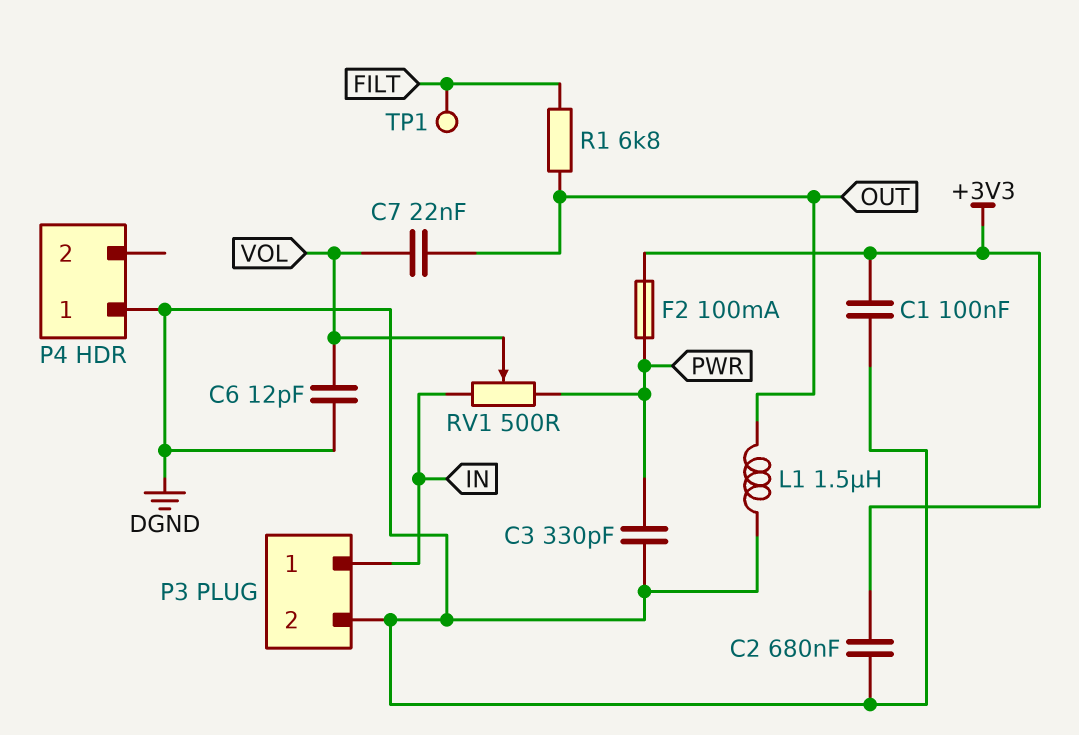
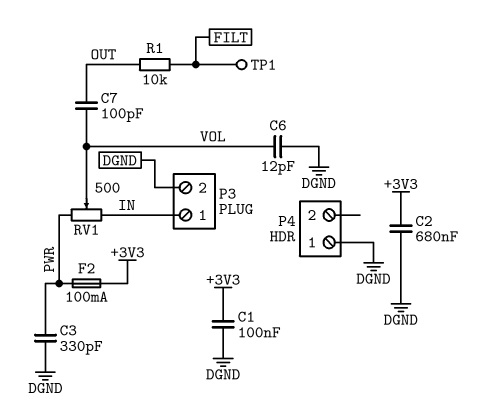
C7: 22nF (OUT, VOL) -> 100pF (OUT, VOL)
L1: 1.5uH (DGND, OUT) -> none
R1: 6.8k (FILT, OUT) -> 10k (FILT, OUT)

